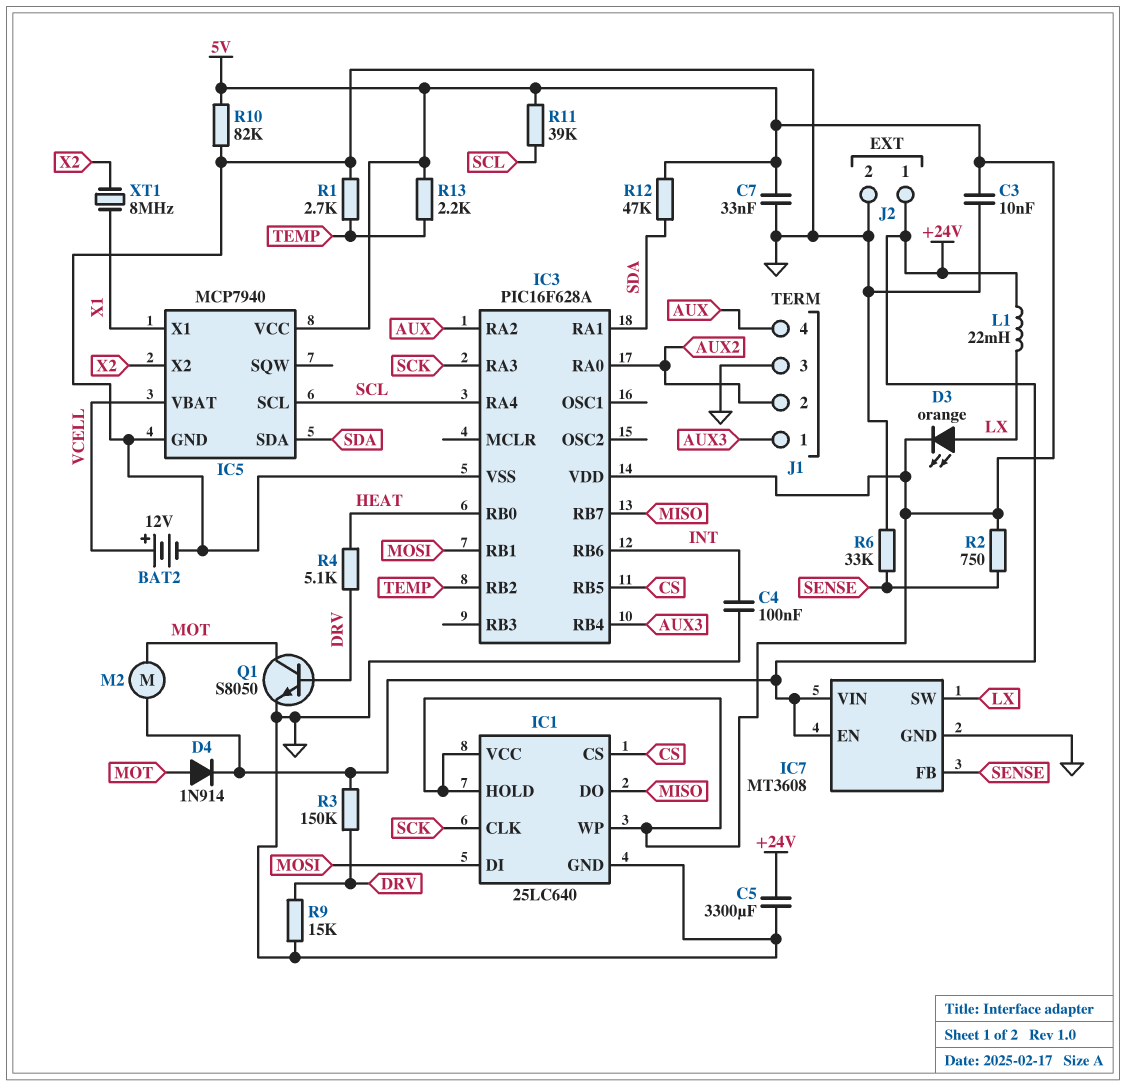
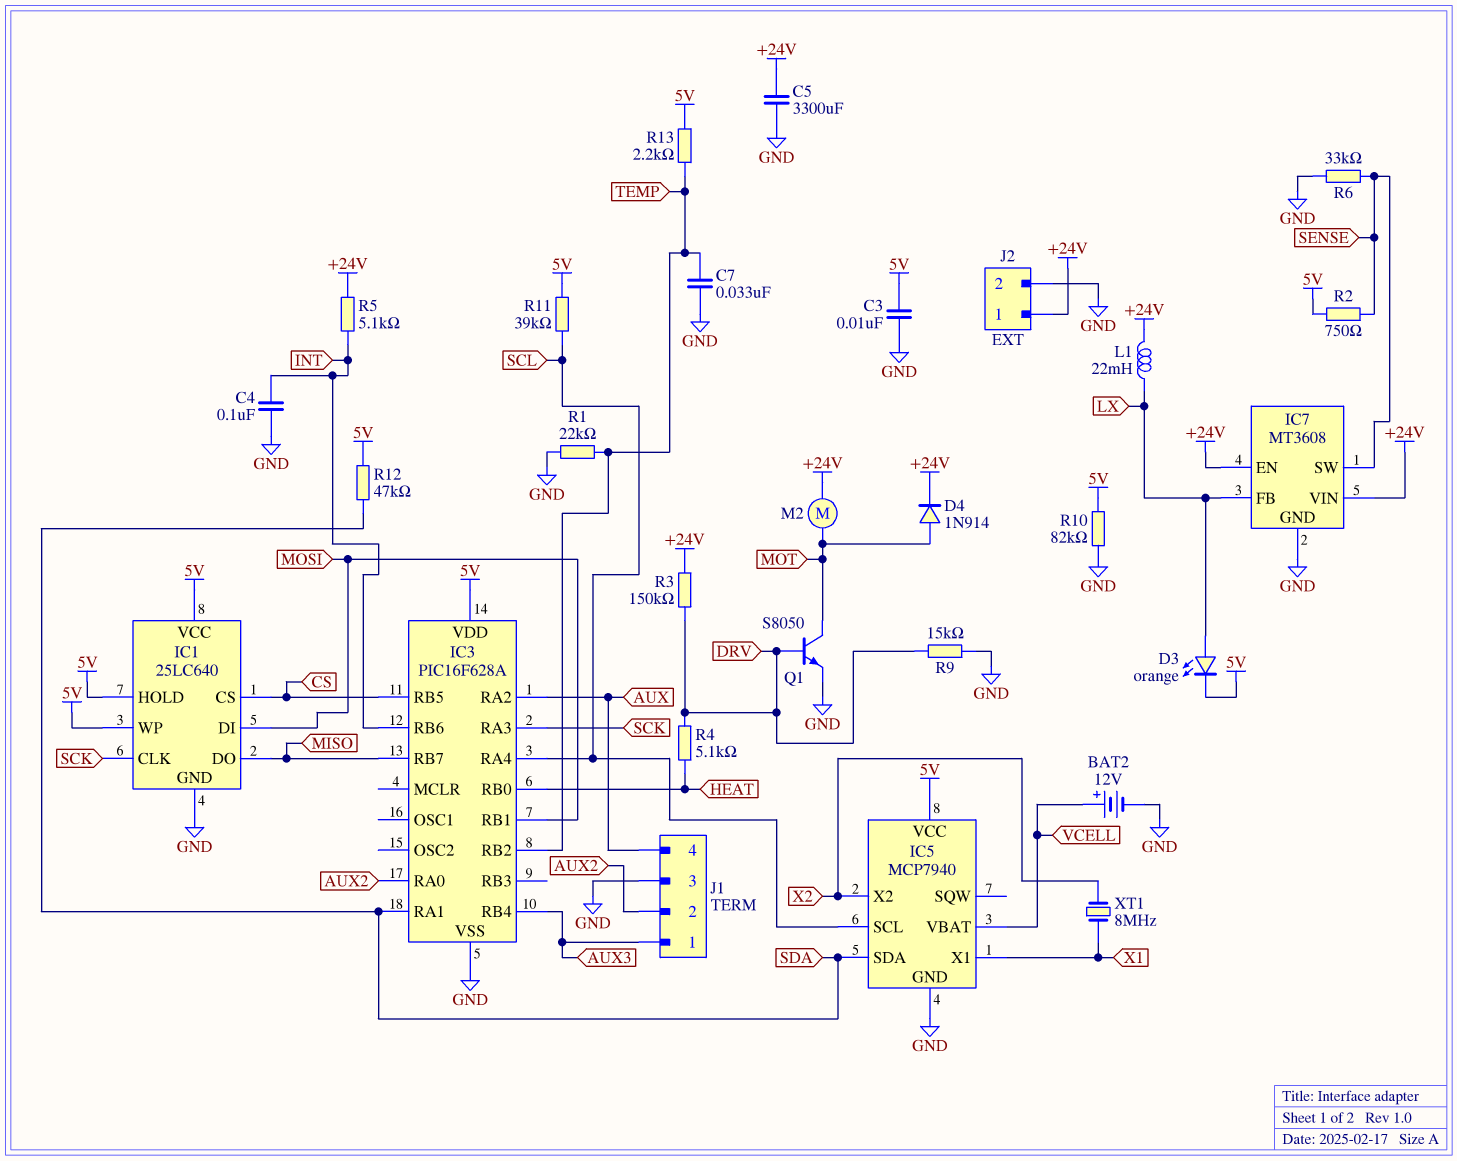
C7: 33nF (5V, GND) -> 33nF (GND, TEMP)
IC7 pin FB: SENSE -> LX
IC7 pin SW: LX -> SENSE
R1: 2.7k (GND, TEMP) -> 22k (GND, TEMP)
R5: none -> 5.1k (+24V, INT)

